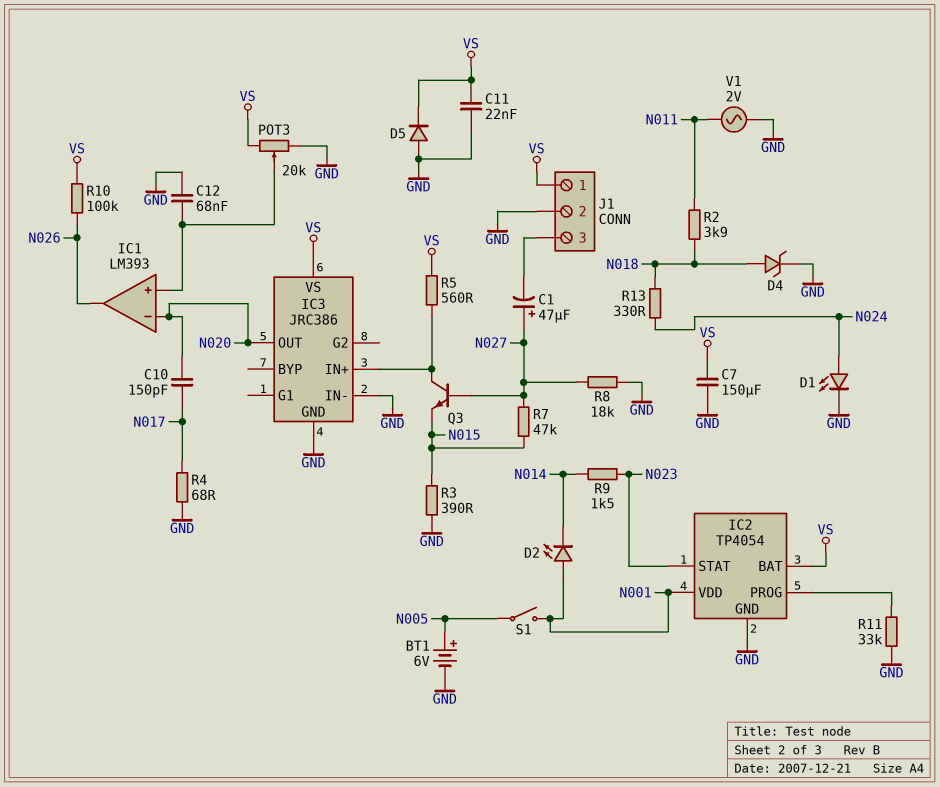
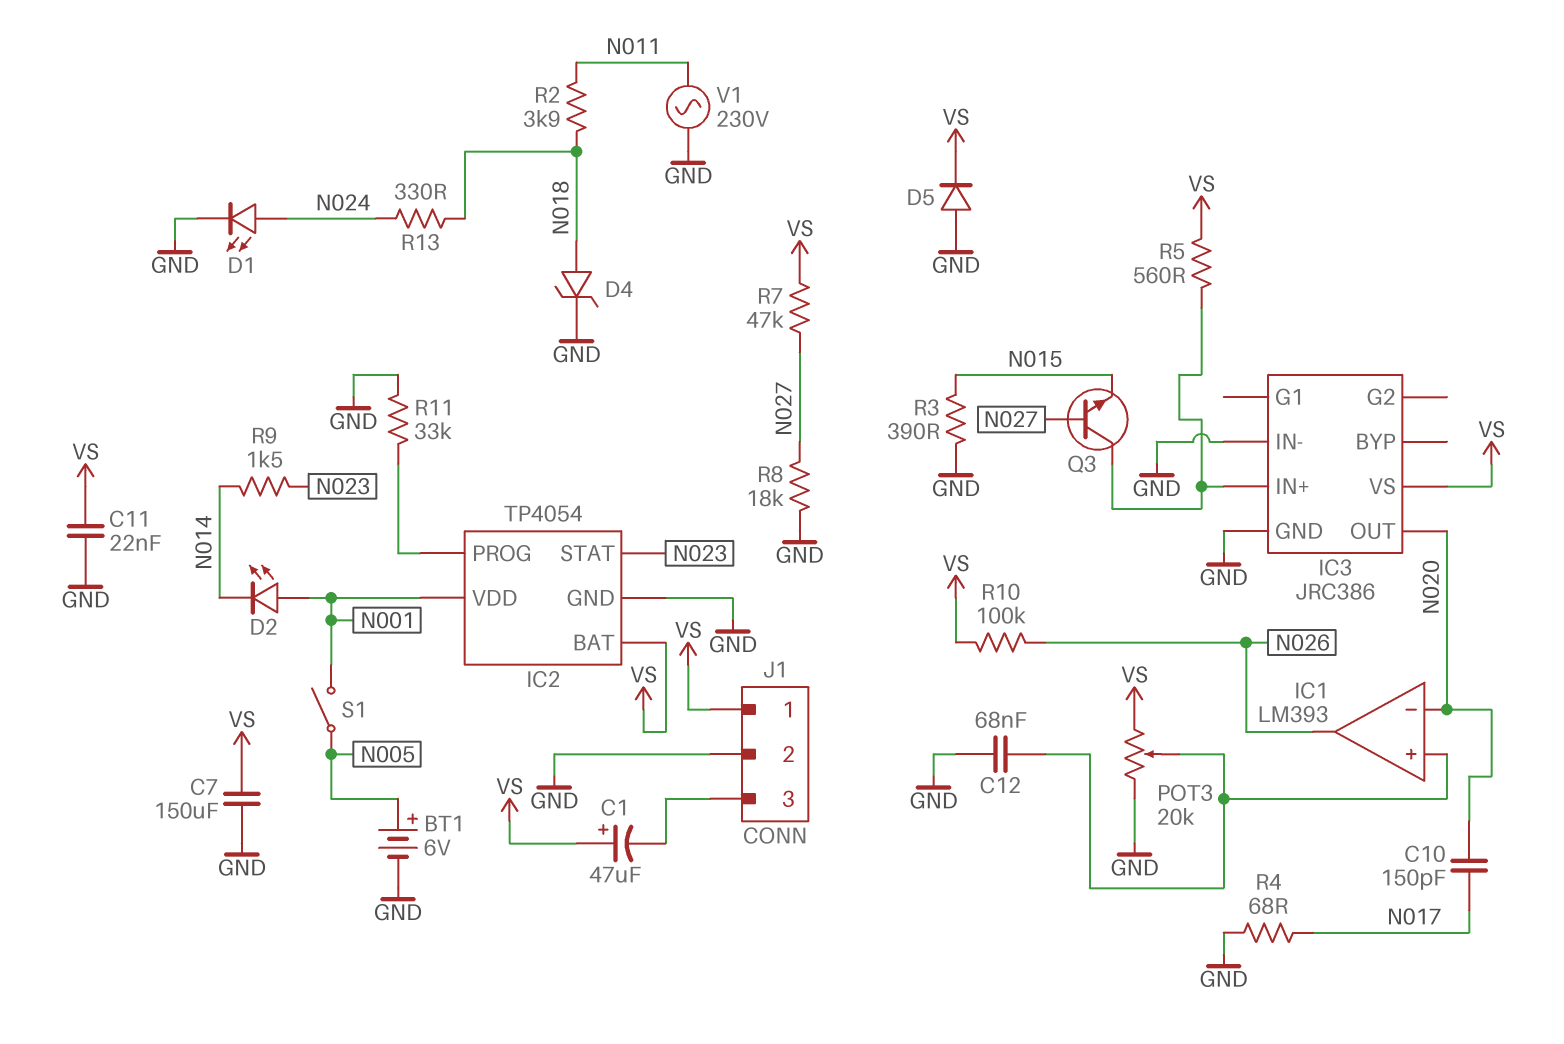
C1: 47uF (plus N027, minus J1/3) -> 47uF (plus VS, minus J1/3)
R7: 47k (N015, N027) -> 47k (N027, VS)
V1: AC 2V (GND, N011) -> AC 230V (GND, N011)

